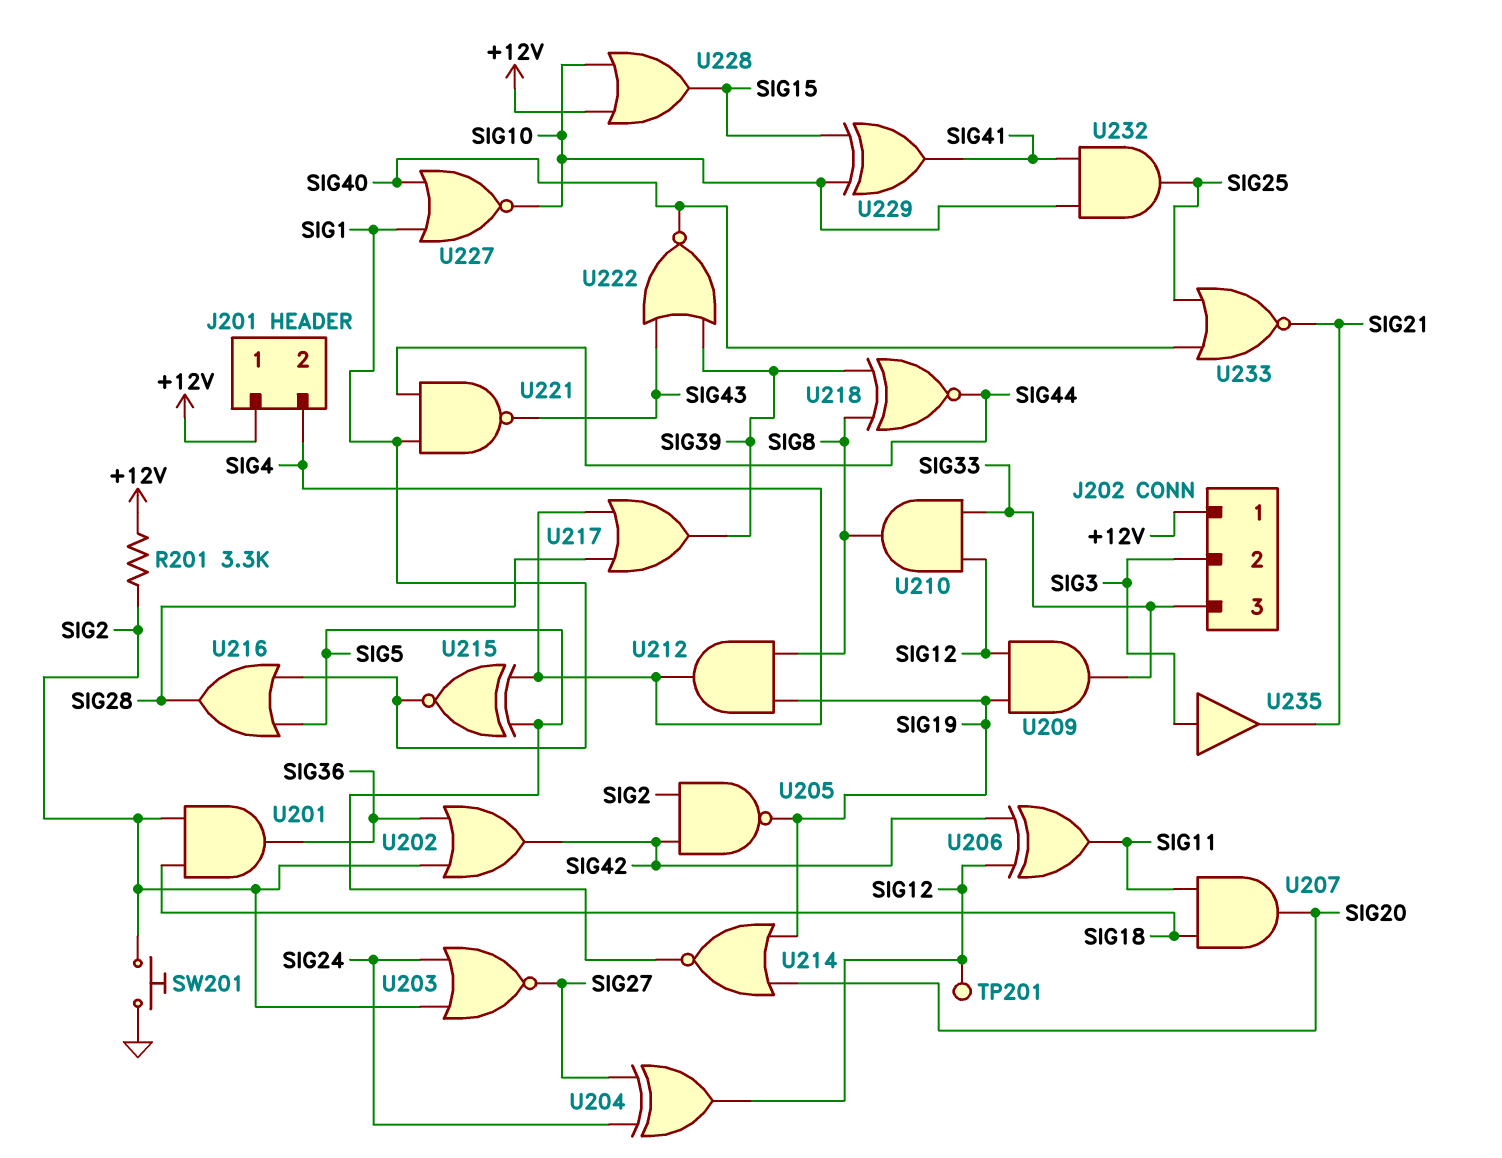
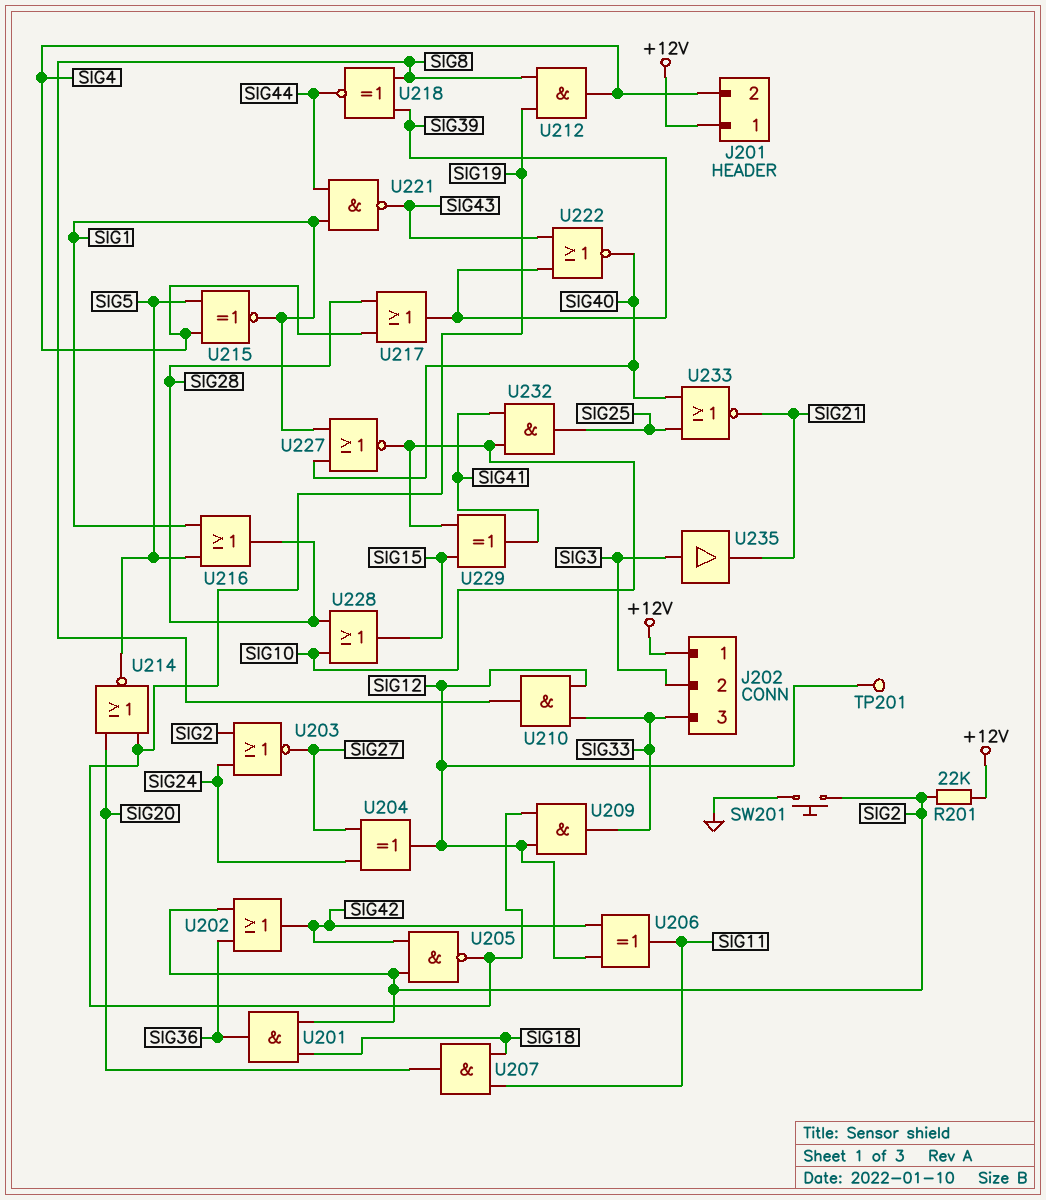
R201: 3.3k (+12V, SIG2) -> 22k (+12V, SIG2)
U228: OR (in +12V, in SIG10, out SIG15) -> OR (in SIG10, in SIG28, out SIG15)

